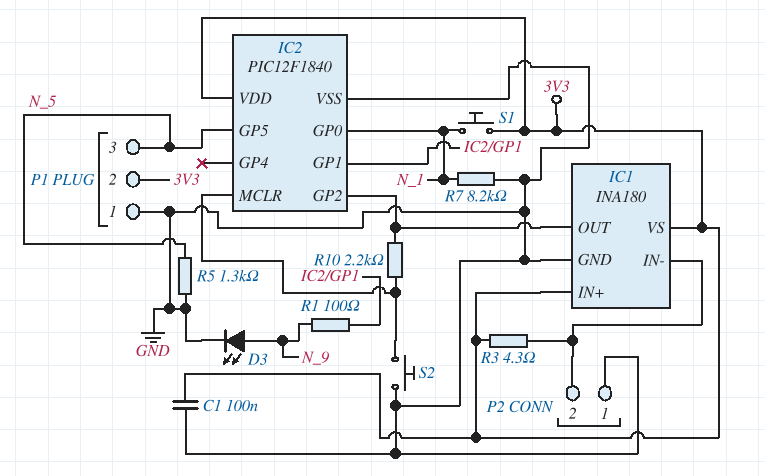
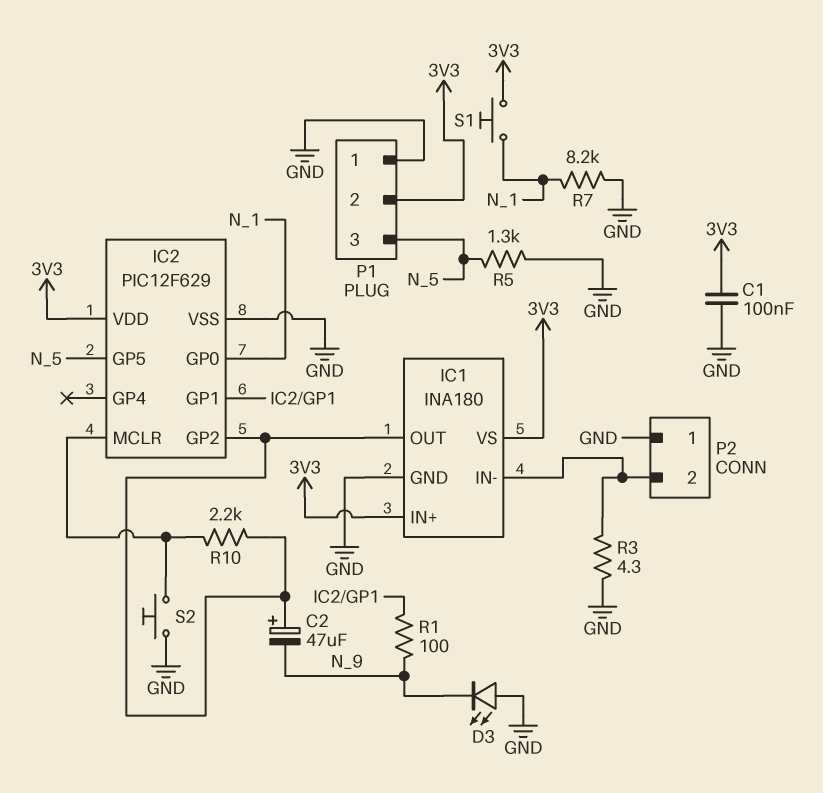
C2: none -> 47uF (plus IC1/OUT, minus N_9)
D3: LED (A N_9, K GND) -> LED (A GND, K N_9)
IC2: PIC12F1840 -> PIC12F629
R3: 4.3 (3V3, IC1/IN-) -> 4.3 (GND, IC1/IN-)

